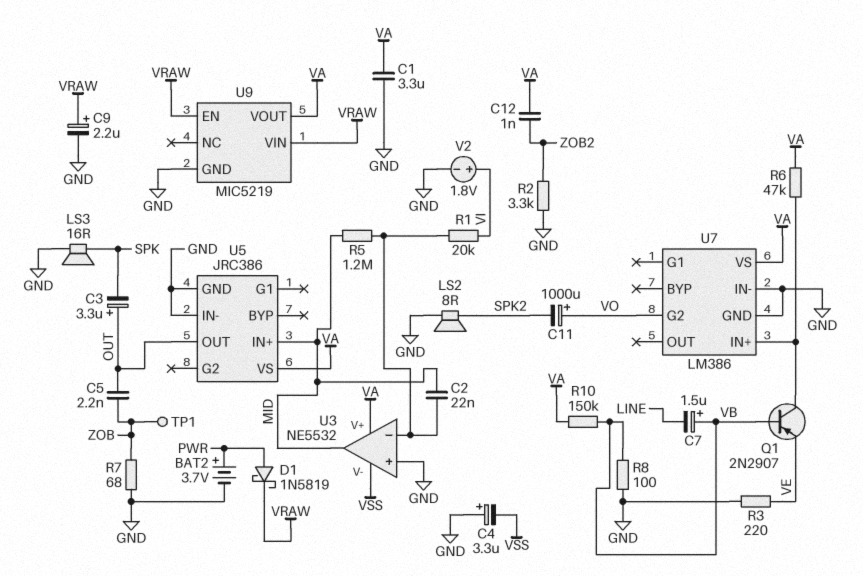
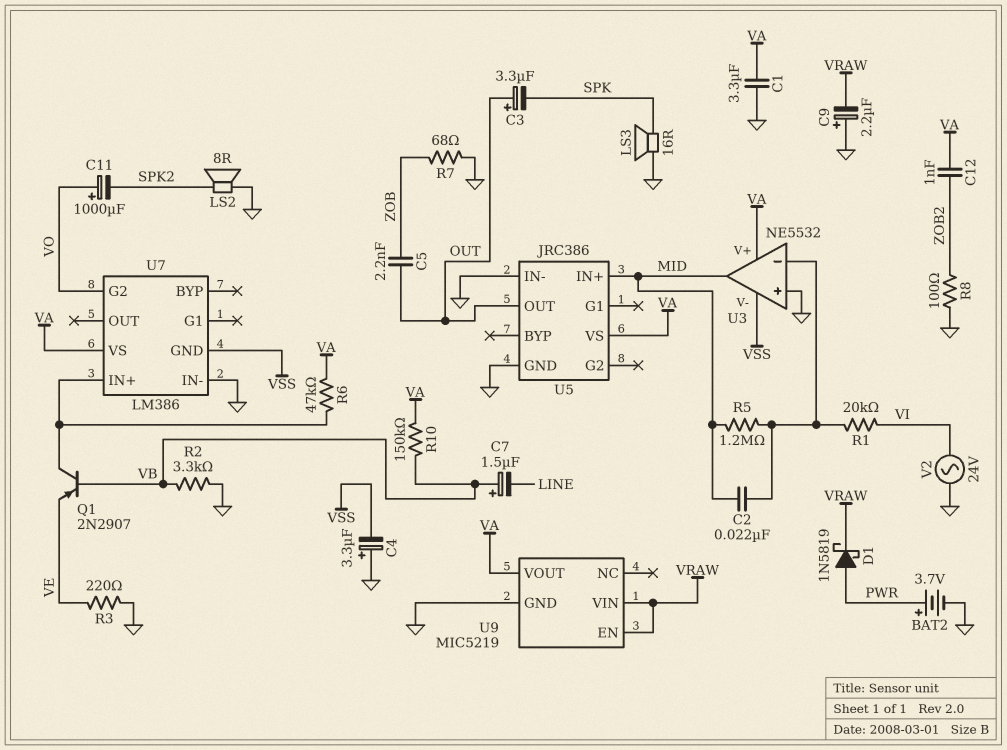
C9: 2.2uF (plus VRAW, minus GND) -> 2.2uF (plus GND, minus VRAW)
R2: 3.3k (GND, ZOB2) -> 3.3k (GND, VB)
R8: 100 (GND, VB) -> 100 (GND, ZOB2)
TP1: test point (ZOB) -> none
U7 pin GND: GND -> VSS
V2: 1.8V (plus VI, minus GND) -> AC 24V (GND, VI)

